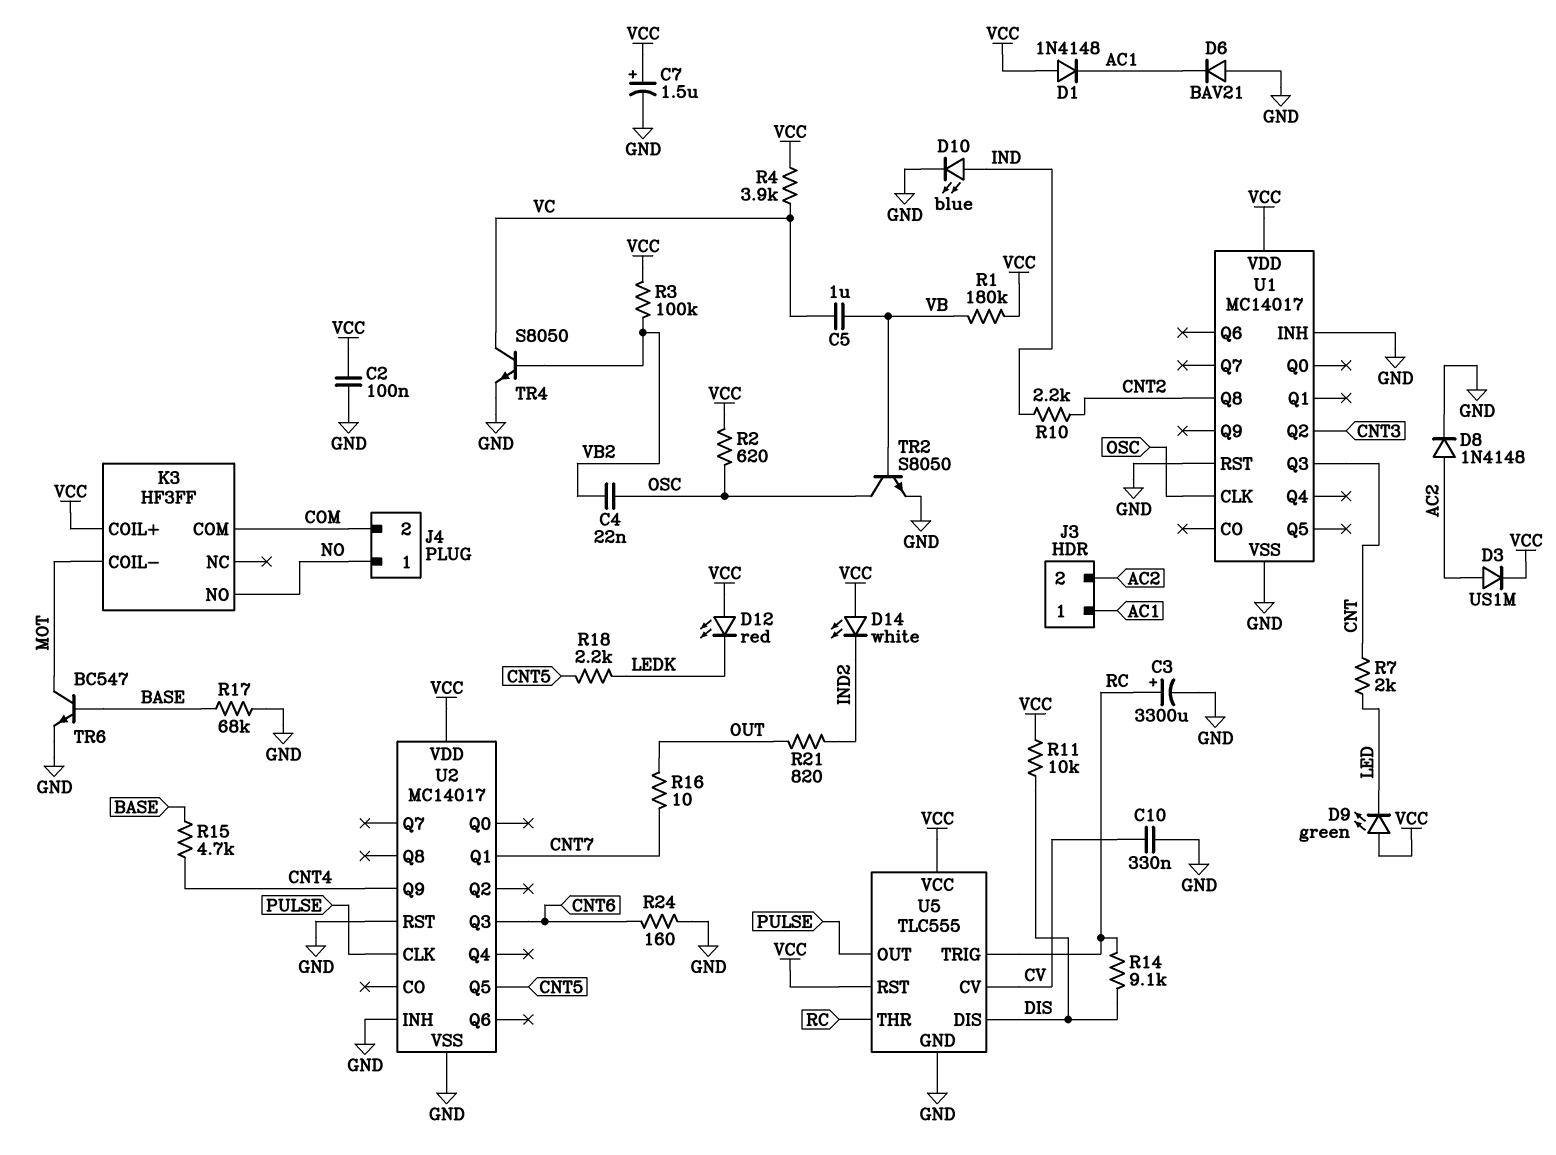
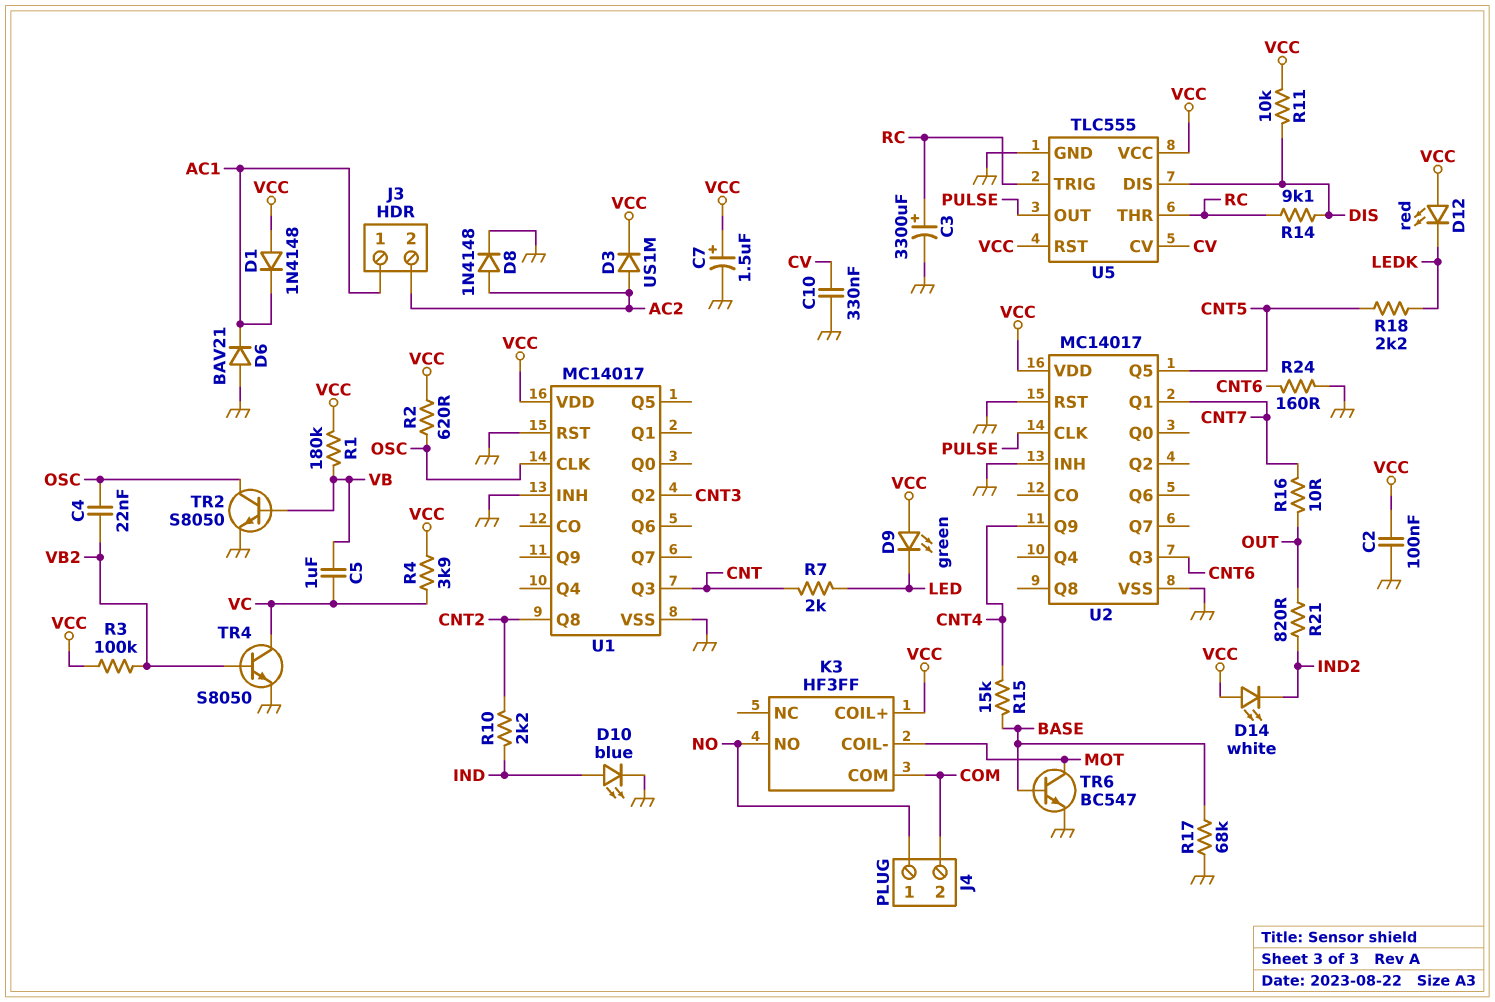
R15: 4.7k (BASE, CNT4) -> 15k (BASE, CNT4)

